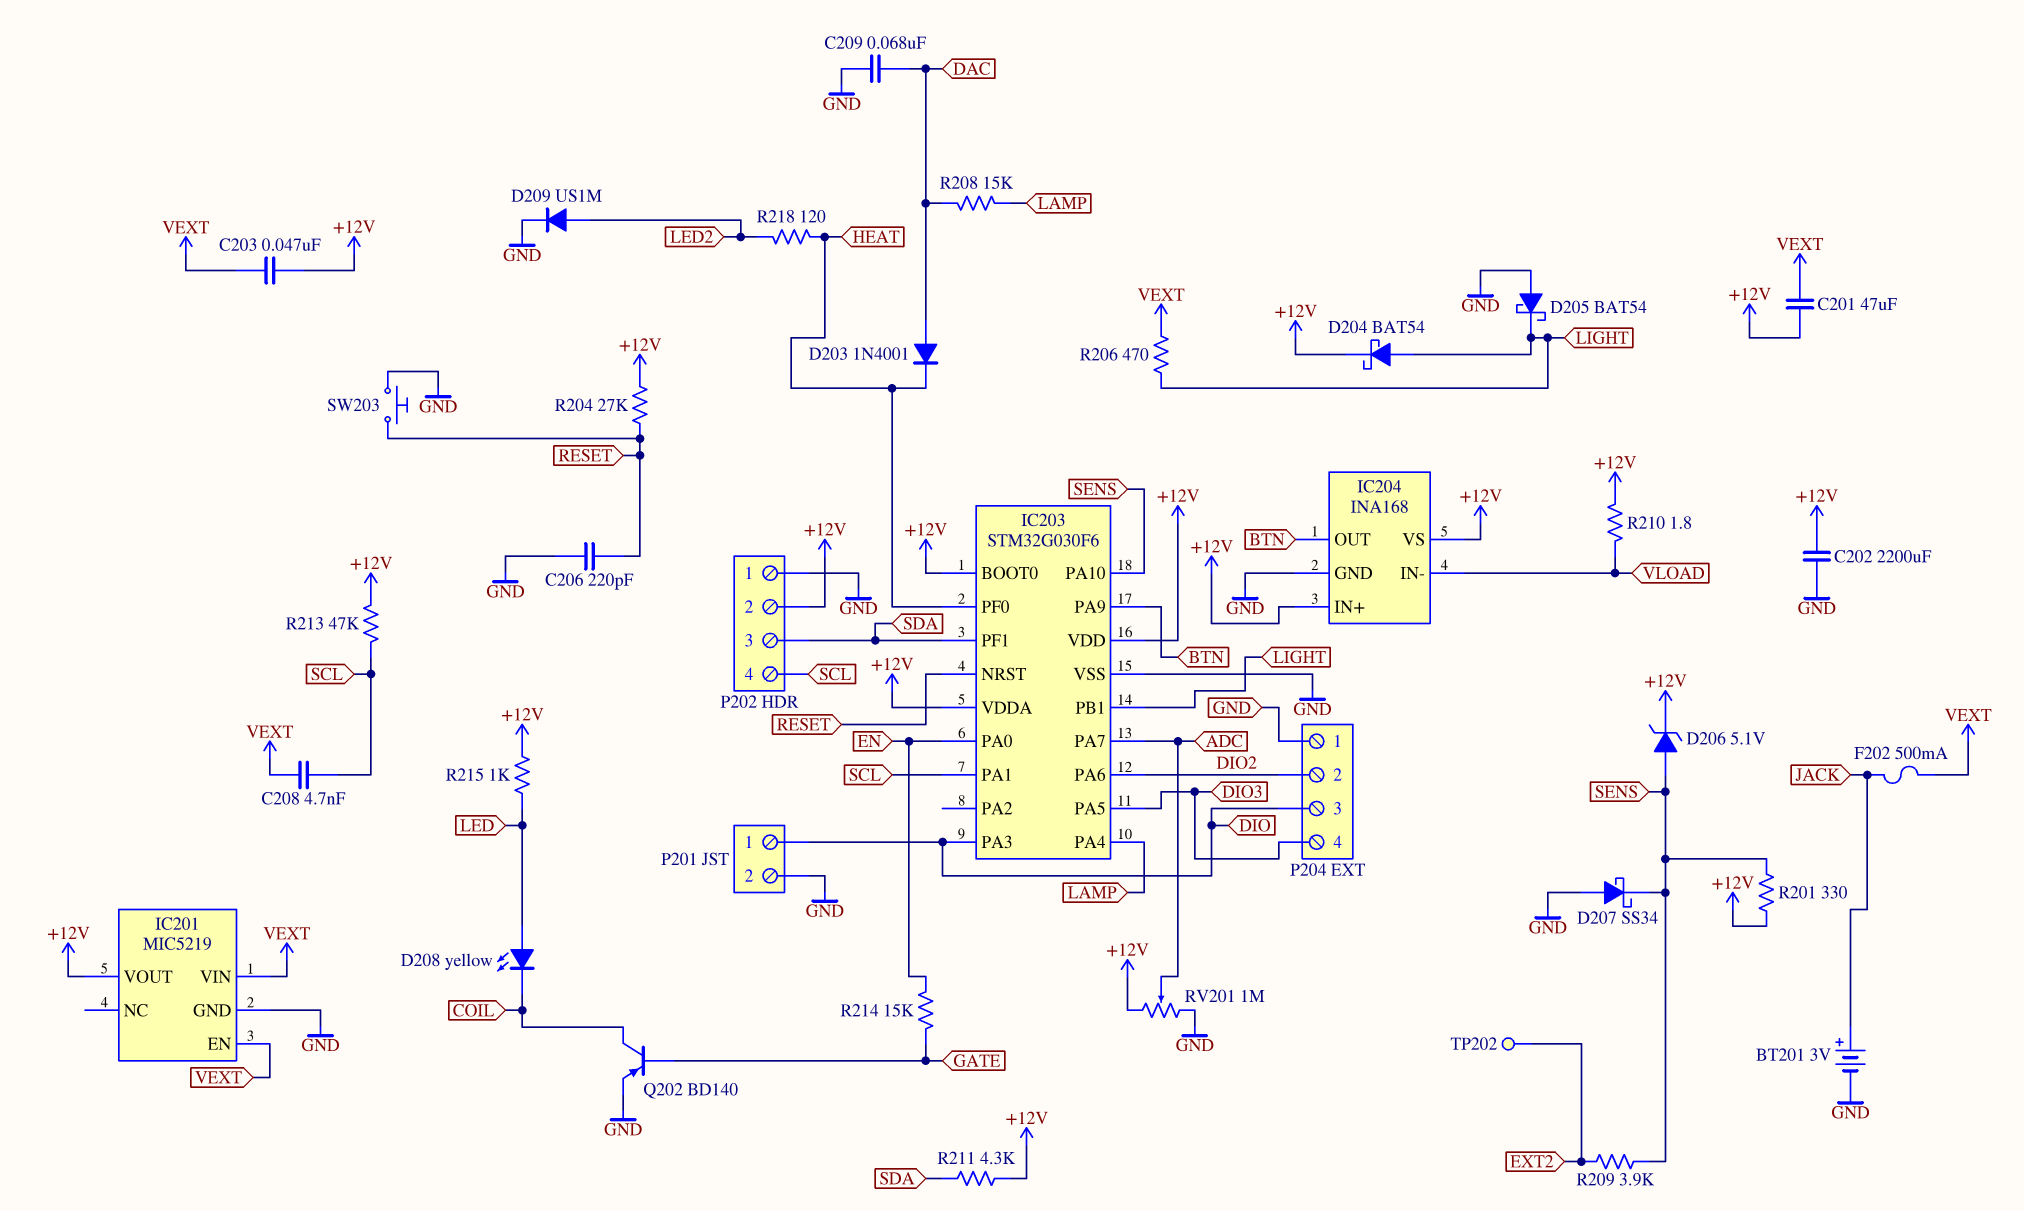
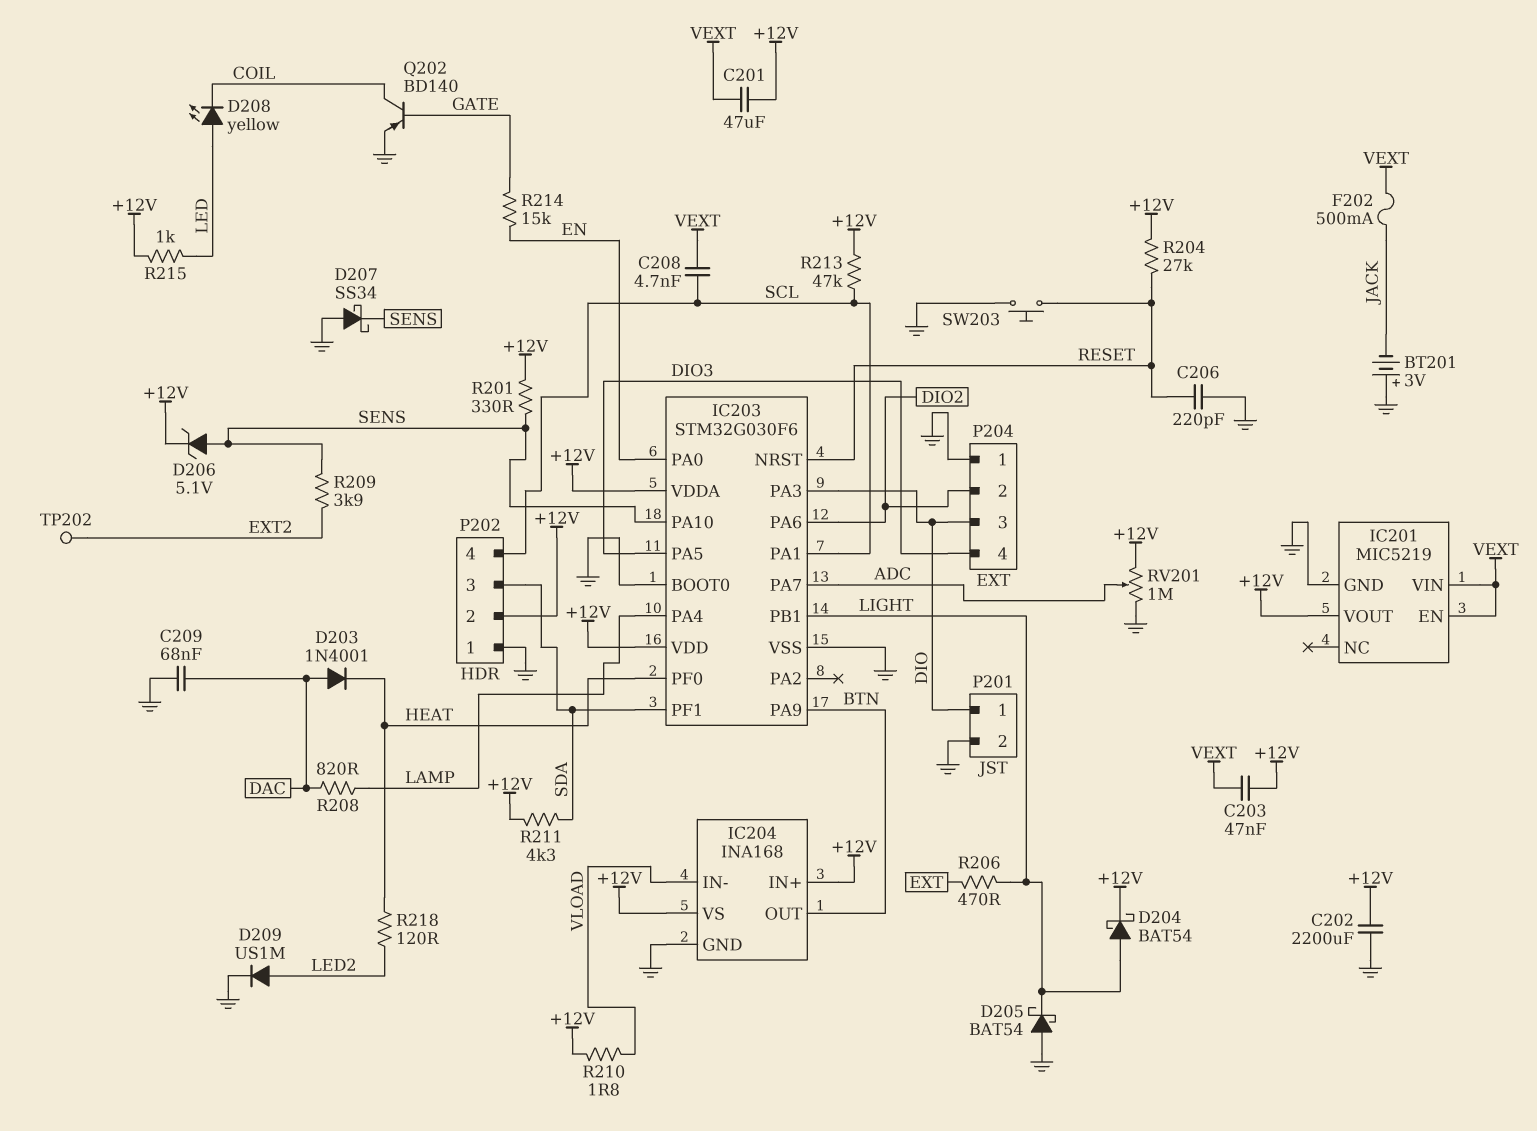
BT201: 3V (plus JACK, minus GND) -> 3V (plus GND, minus JACK)
IC203 pin BOOT0: +12V -> GND
R206: 470 (LIGHT, VEXT) -> 470 (EXT, LIGHT)
R208: 15k (DAC, LAMP) -> 820 (DAC, LAMP)

